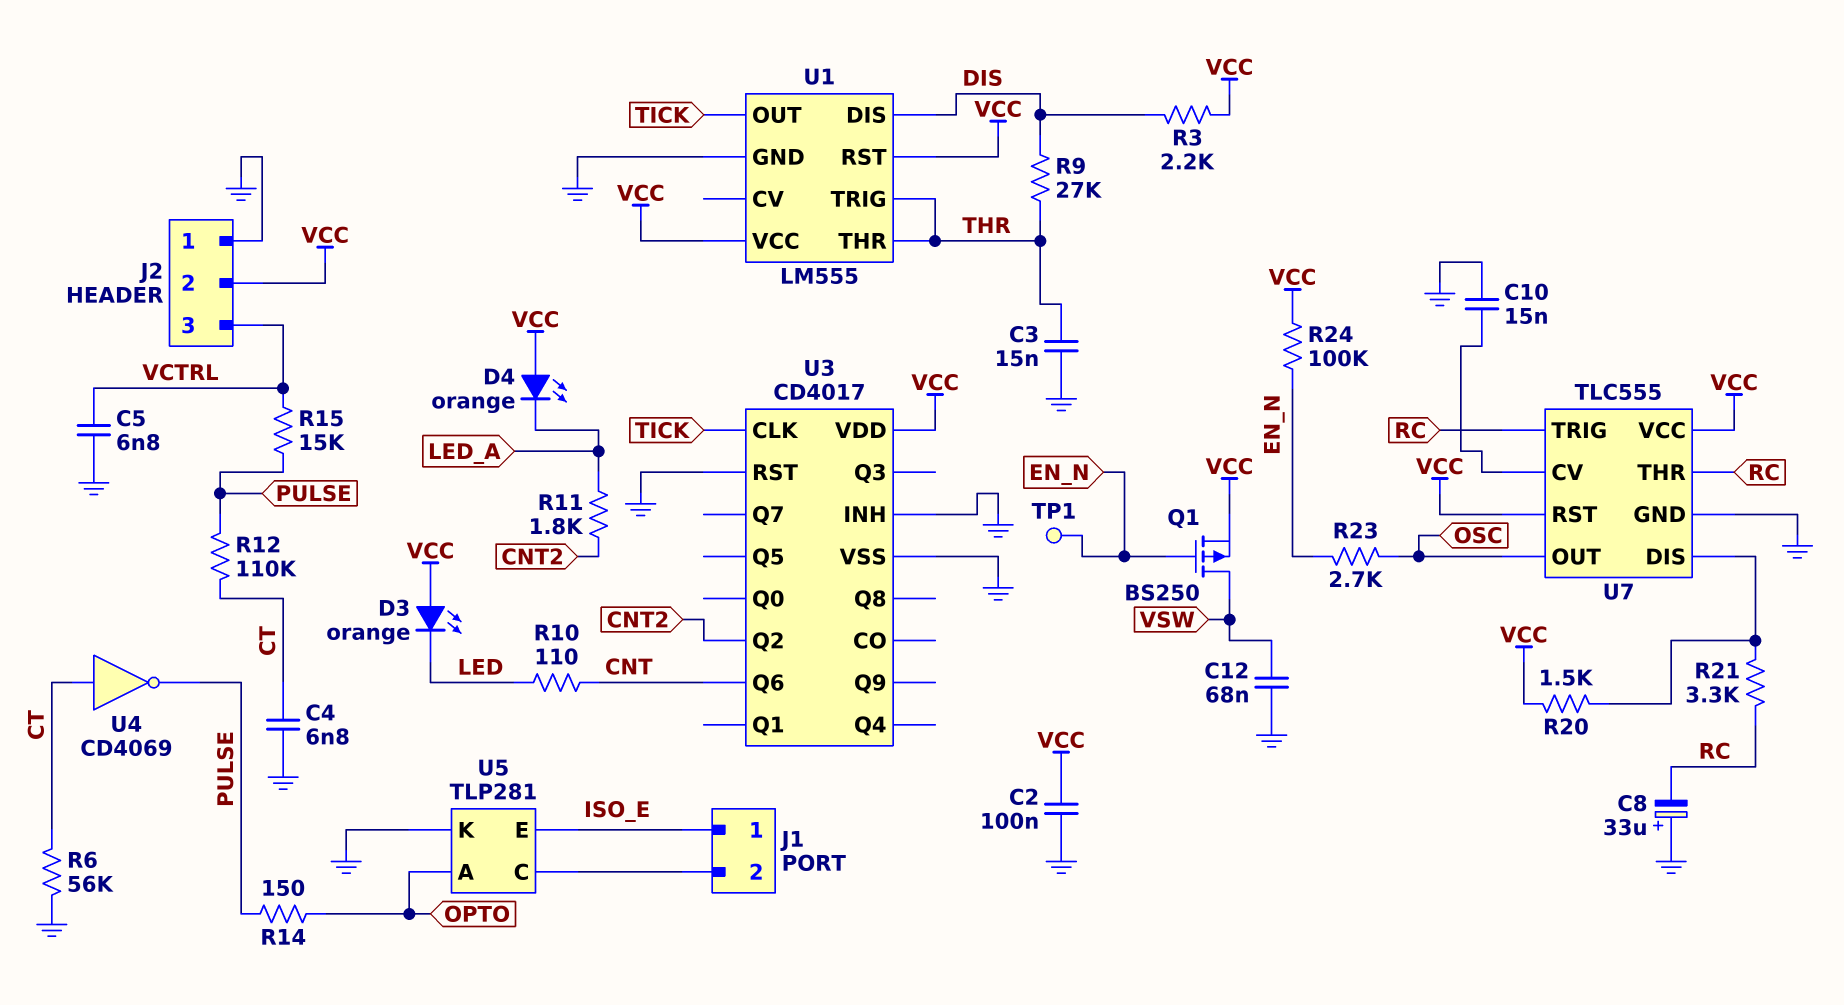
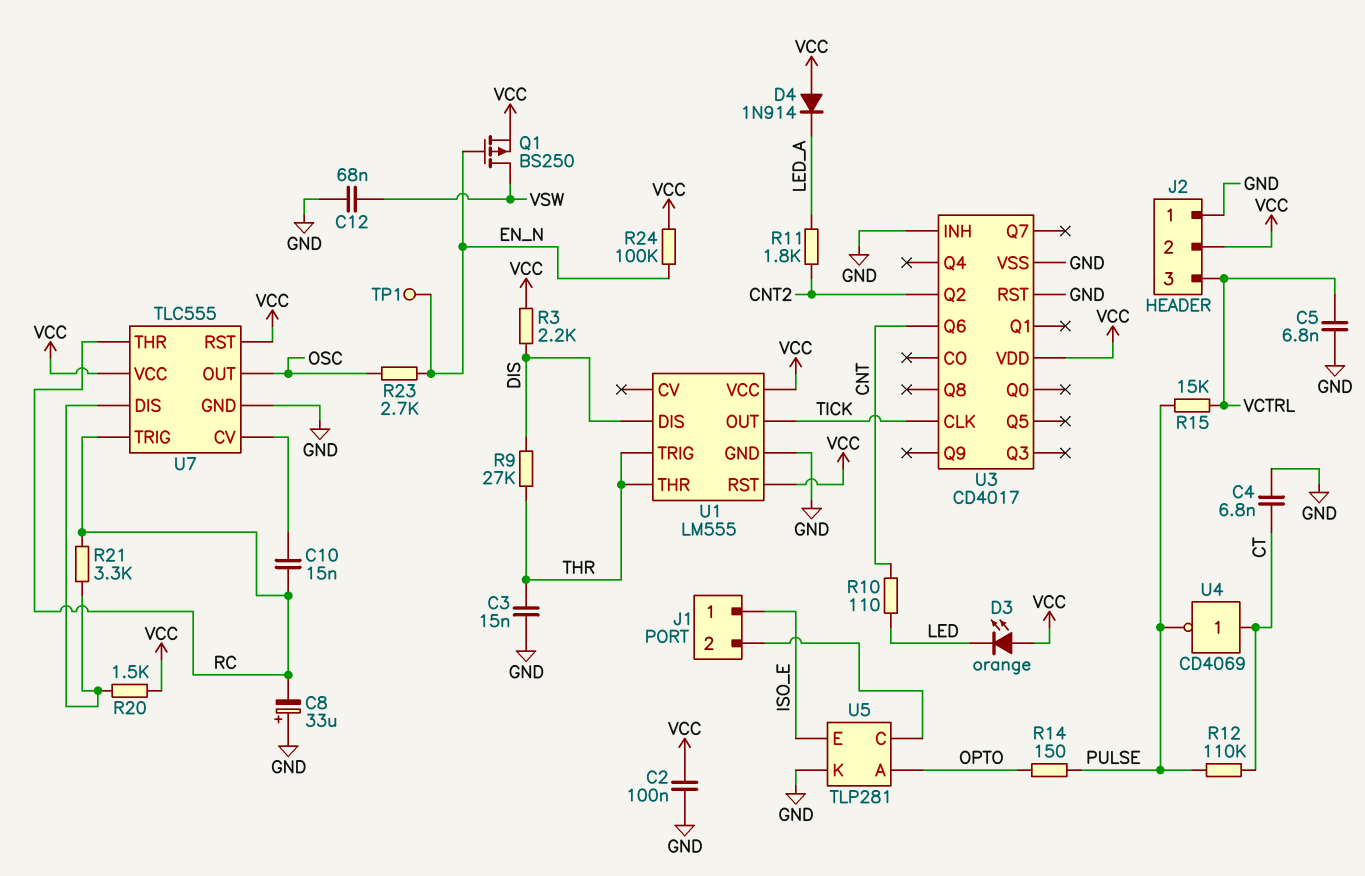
C10: 15nF (GND, U7/CV) -> 15nF (RC, U7/CV)
D4: LED orange (A VCC, K LED_A) -> diode 1N914 (A VCC, K LED_A)
R6: 56k (CT, GND) -> none

